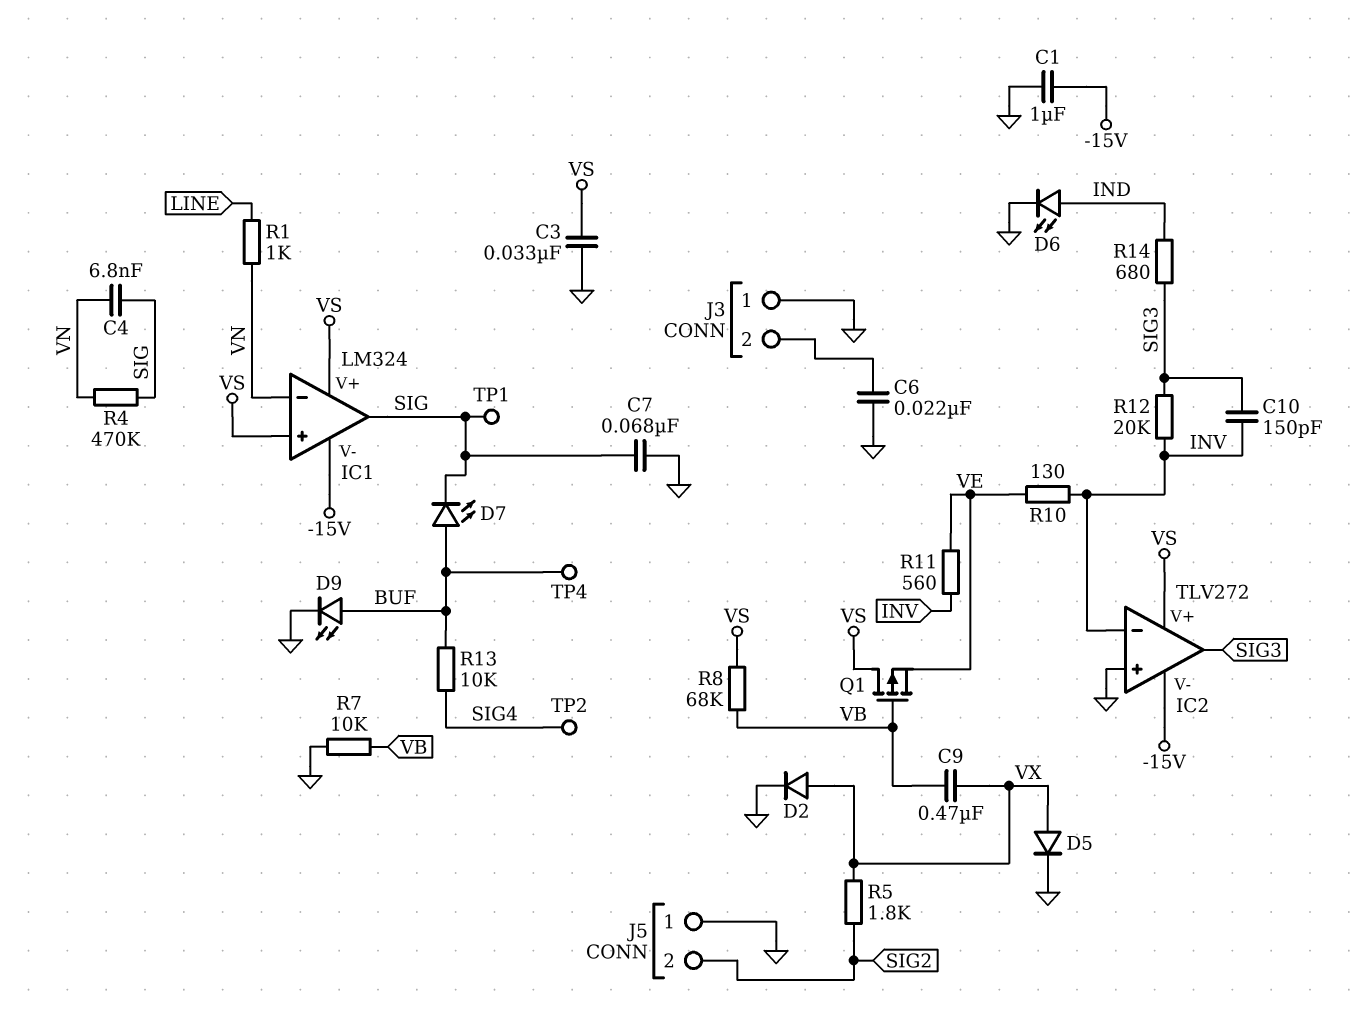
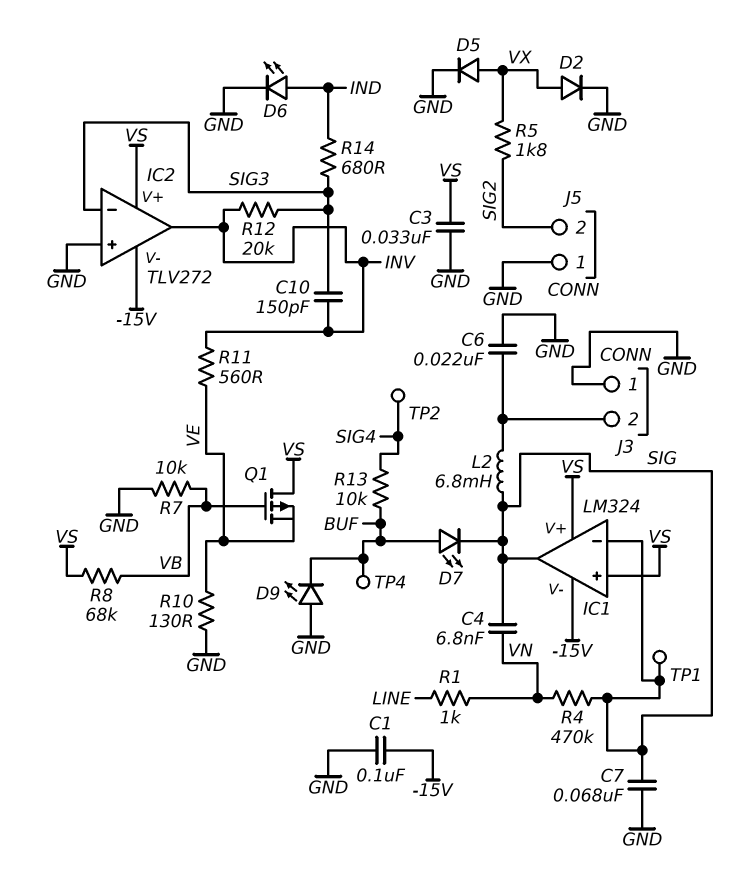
C1: 1uF (-15V, GND) -> 100nF (-15V, GND)
C9: 470nF (VB, VX) -> none
D9: LED (A BUF, K GND) -> LED (A GND, K BUF)
IC1 pin in-: VN -> SIG
IC2 pin in-: INV -> SIG3
IC2 pin out: SIG3 -> INV
L2: none -> 6.8mH (J3/2, SIG)
R10: 130 (INV, VE) -> 130 (GND, VE)

